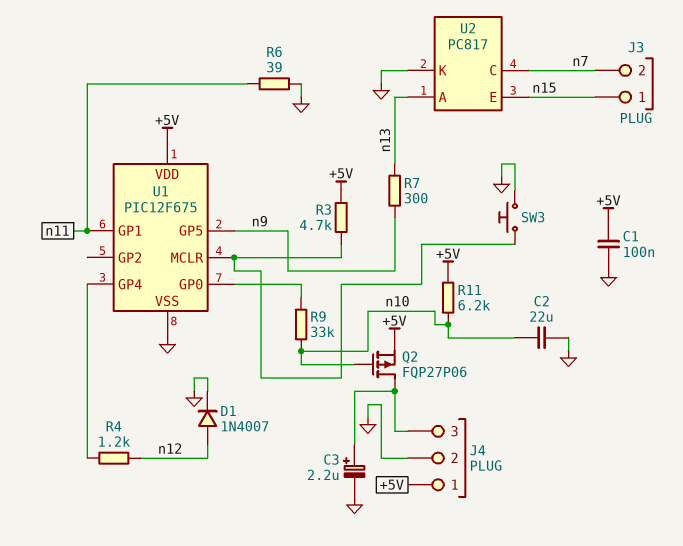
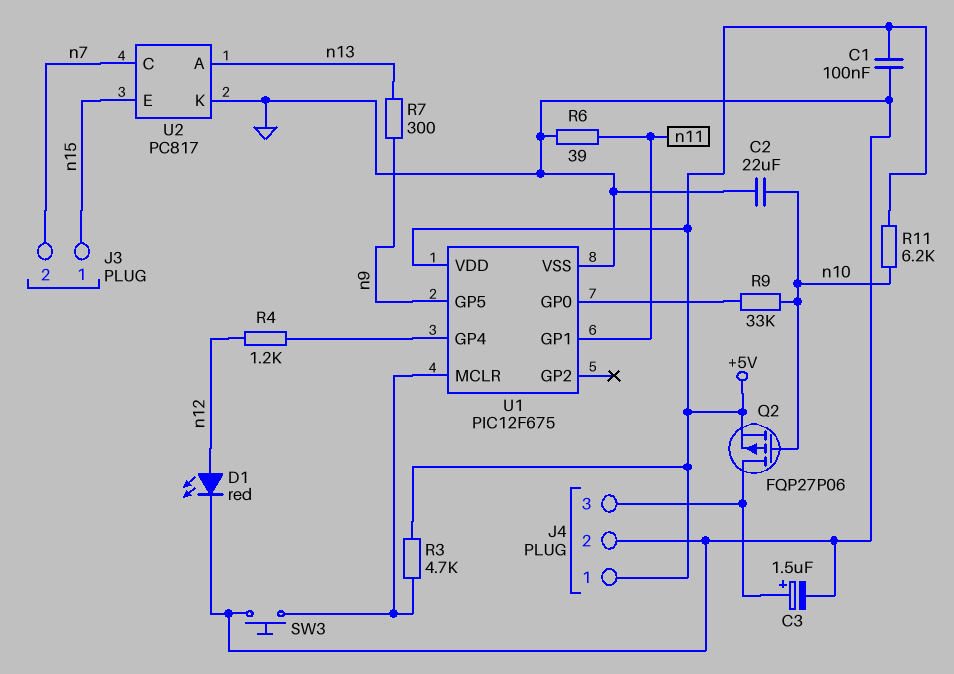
C3: 2.2uF (plus J4/3, minus GND) -> 1.5uF (plus J4/3, minus GND)
D1: diode 1N4007 (A n12, K GND) -> LED red (A n12, K GND)

